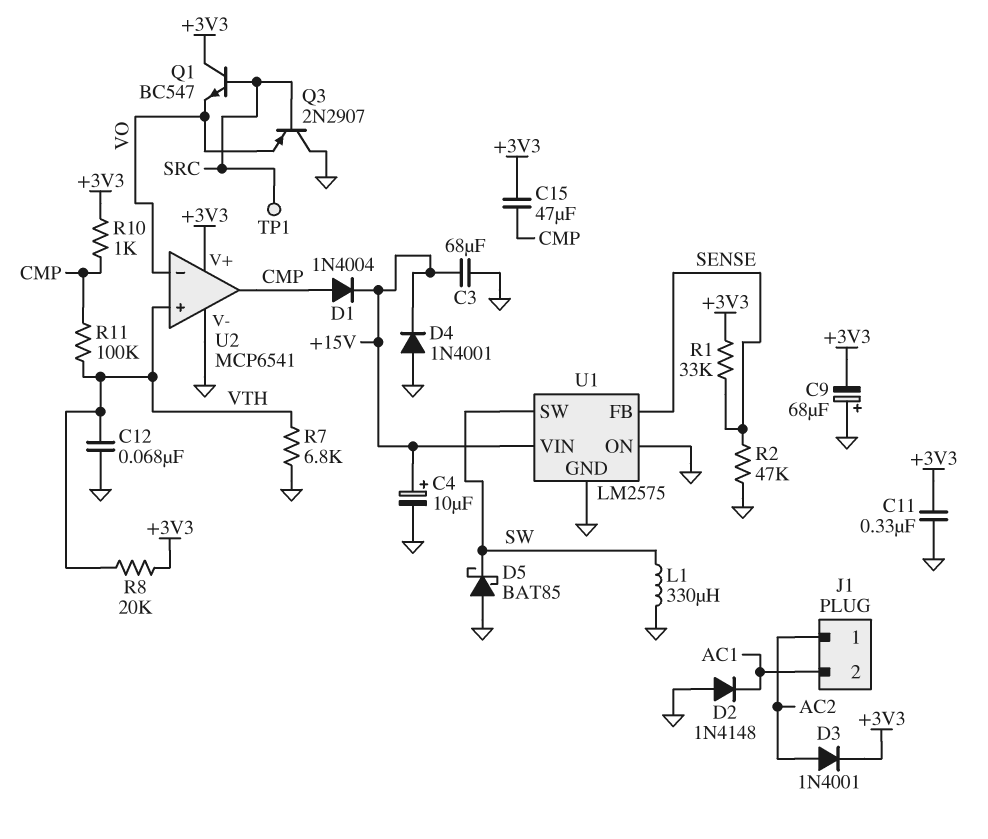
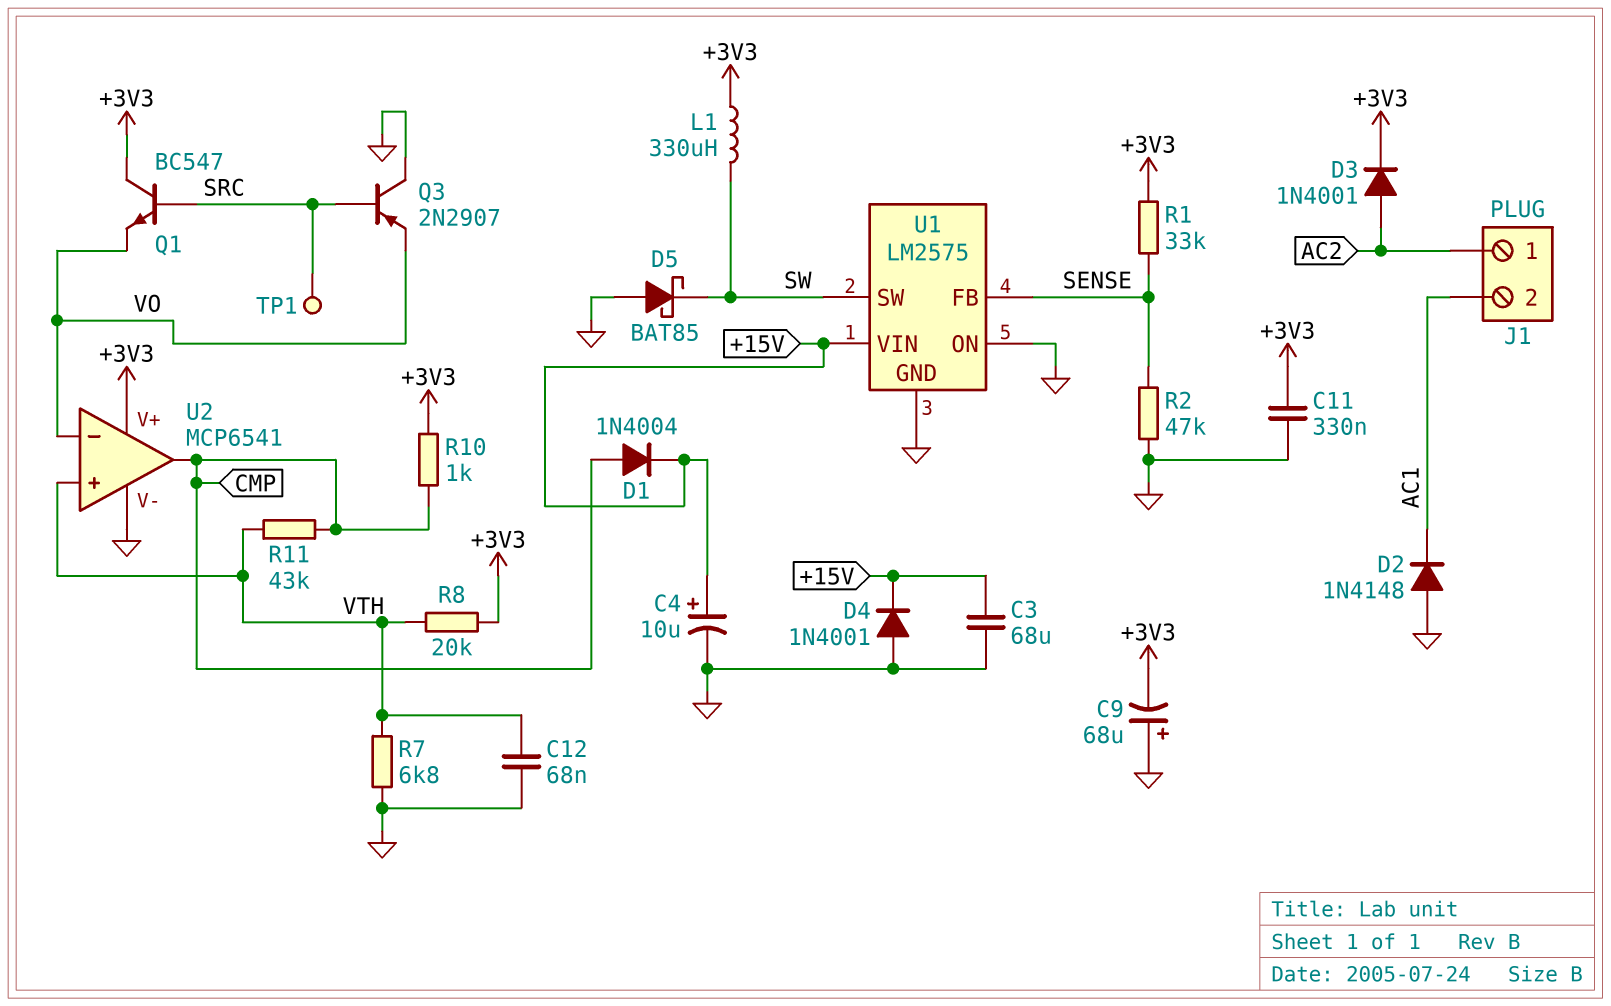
C15: 47uF (+3V3, CMP) -> none
L1: 330uH (GND, SW) -> 330uH (+3V3, SW)
R11: 100k (CMP, VTH) -> 43k (CMP, VTH)

